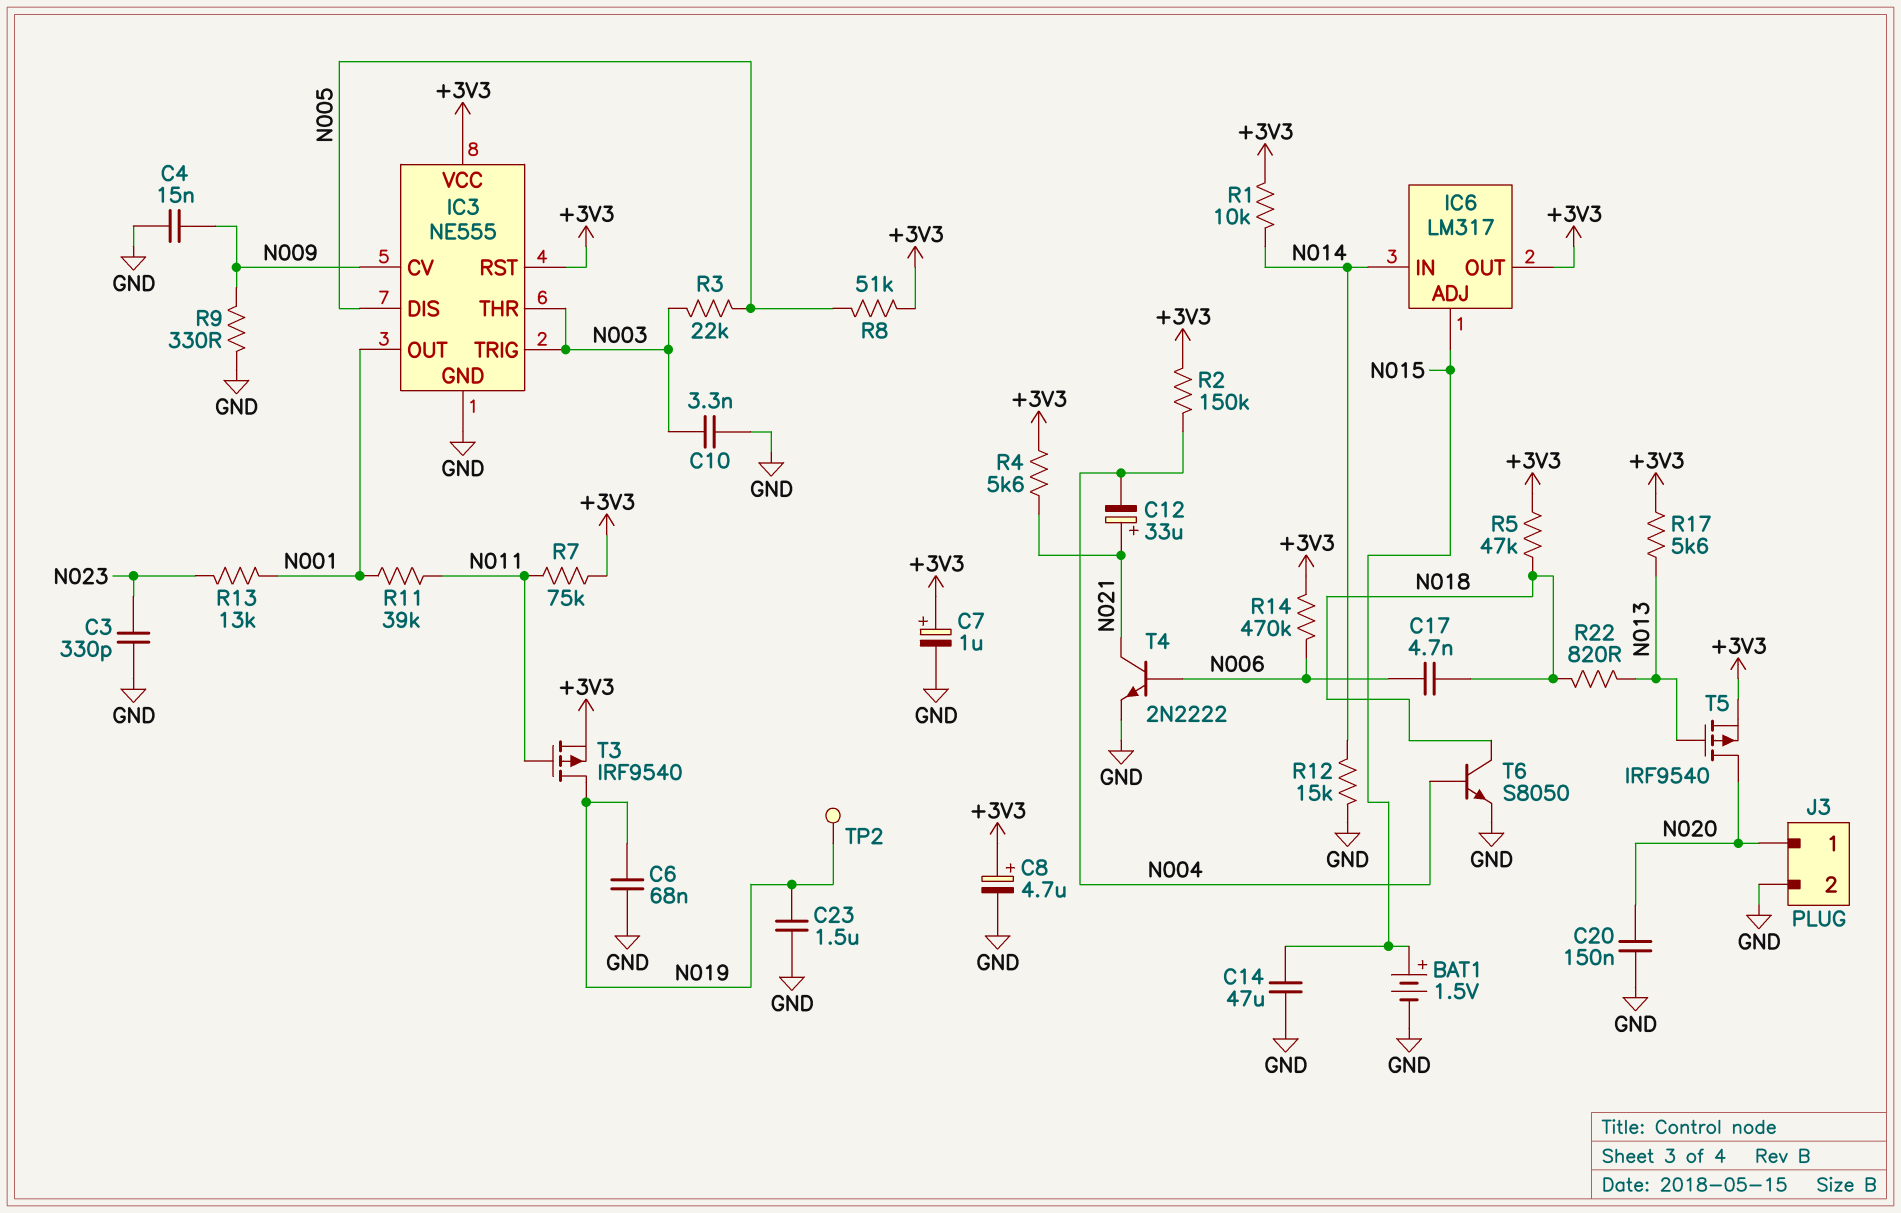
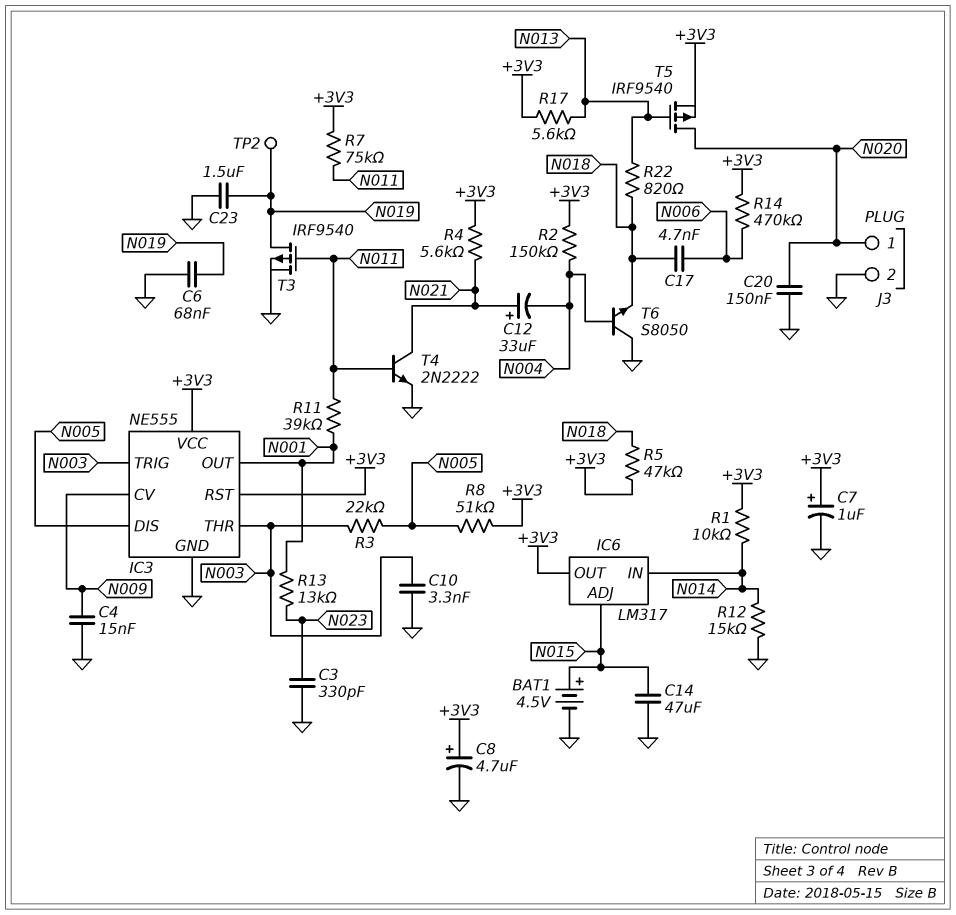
BAT1: 1.5V (plus N015, minus GND) -> 4.5V (plus N015, minus GND)
R9: 330 (GND, N009) -> none
T3: PMOS IRF9540 (G N011, D N019, S +3V3) -> PMOS IRF9540 (G N011, D N019, S GND)
T4: NPN 2N2222 (B N006, C N021, E GND) -> NPN 2N2222 (B N011, C N021, E GND)
T6: NPN S8050 (B N004, C N018, E GND) -> NPN S8050 (B N004, C GND, E N018)

